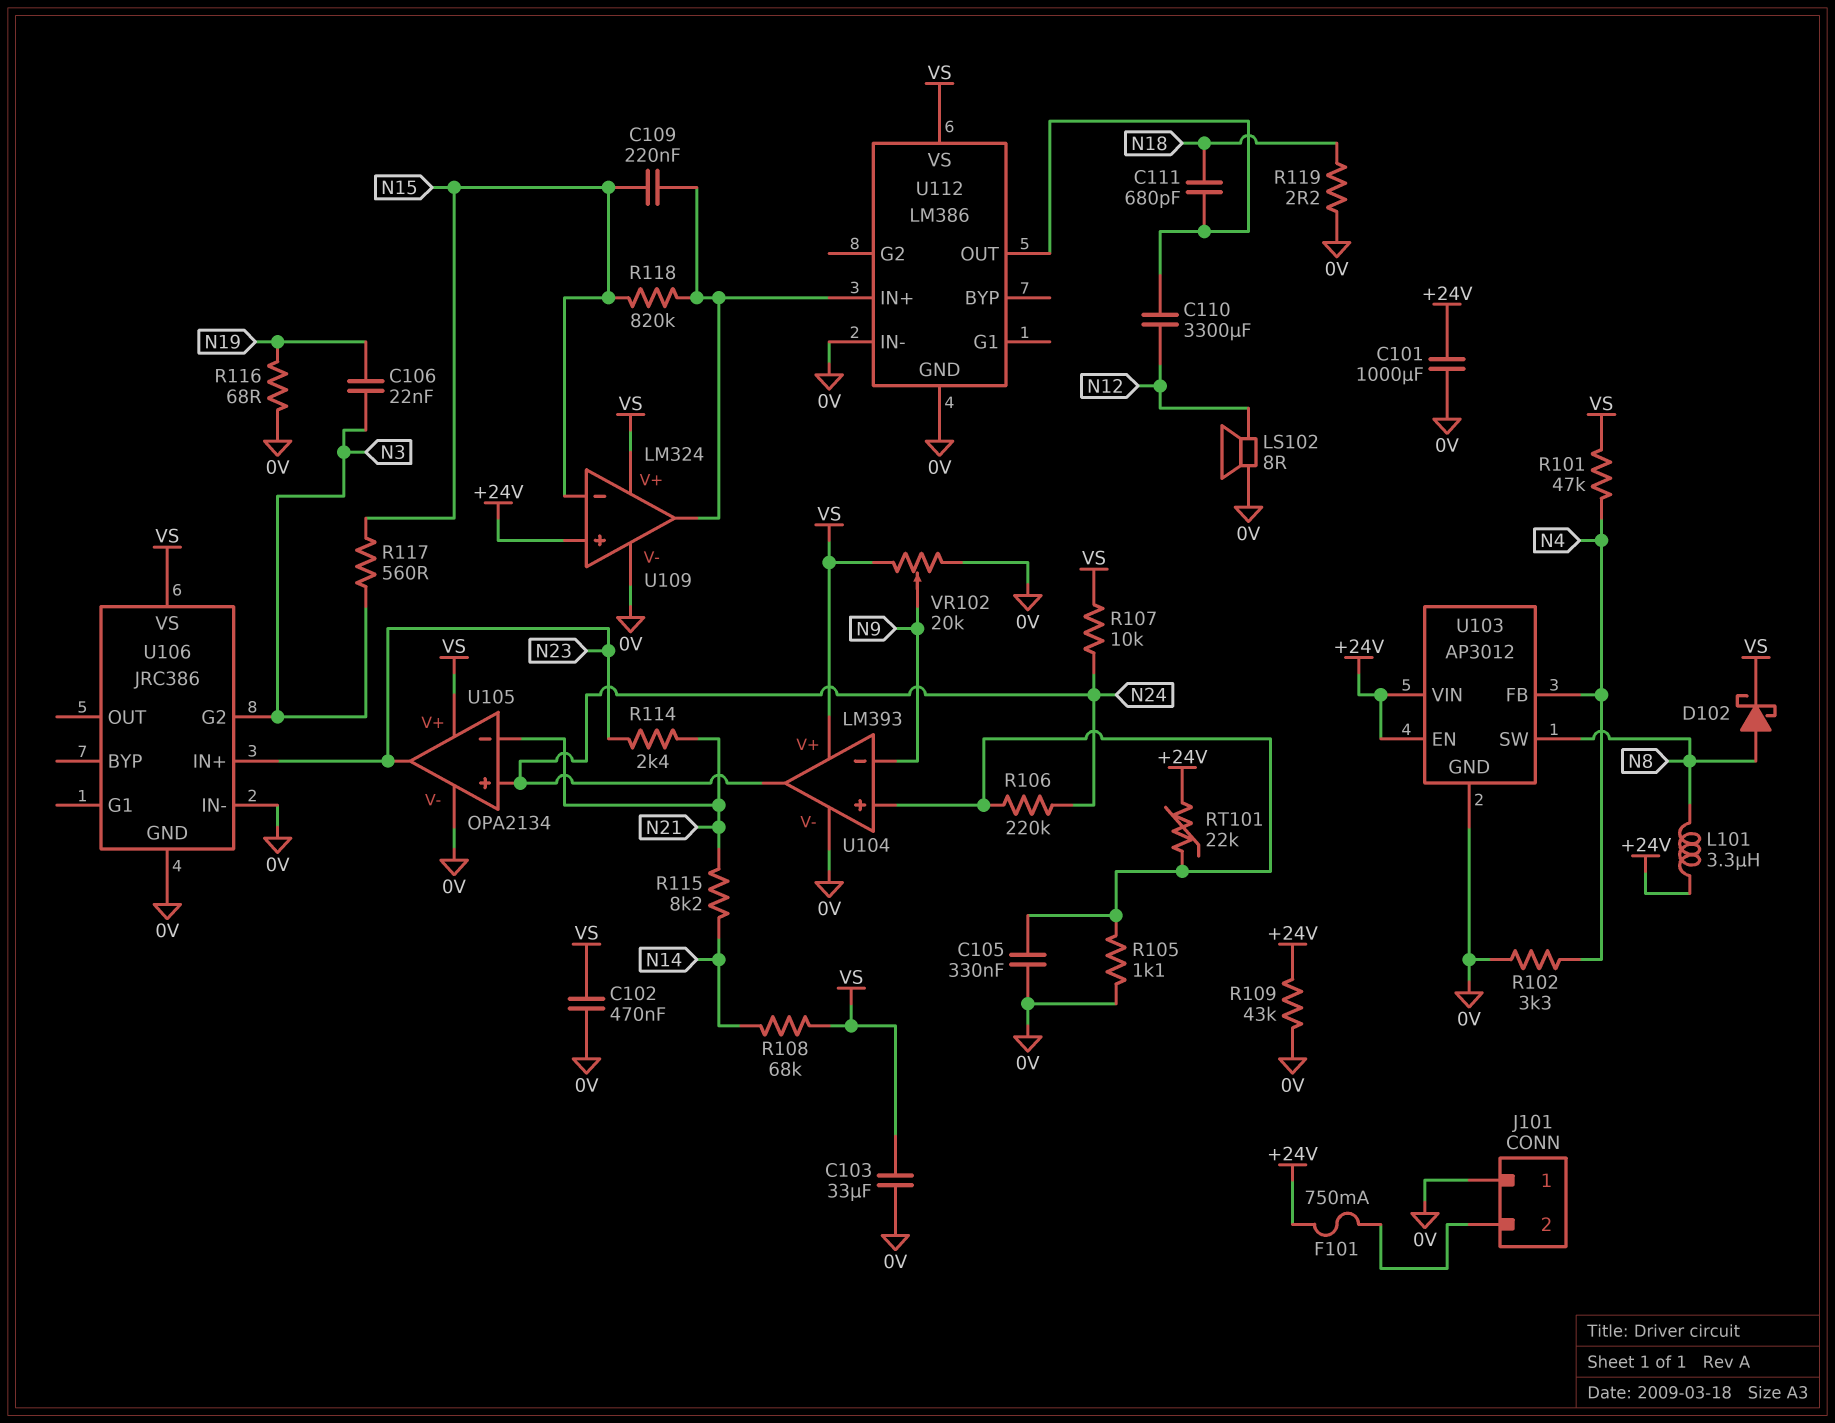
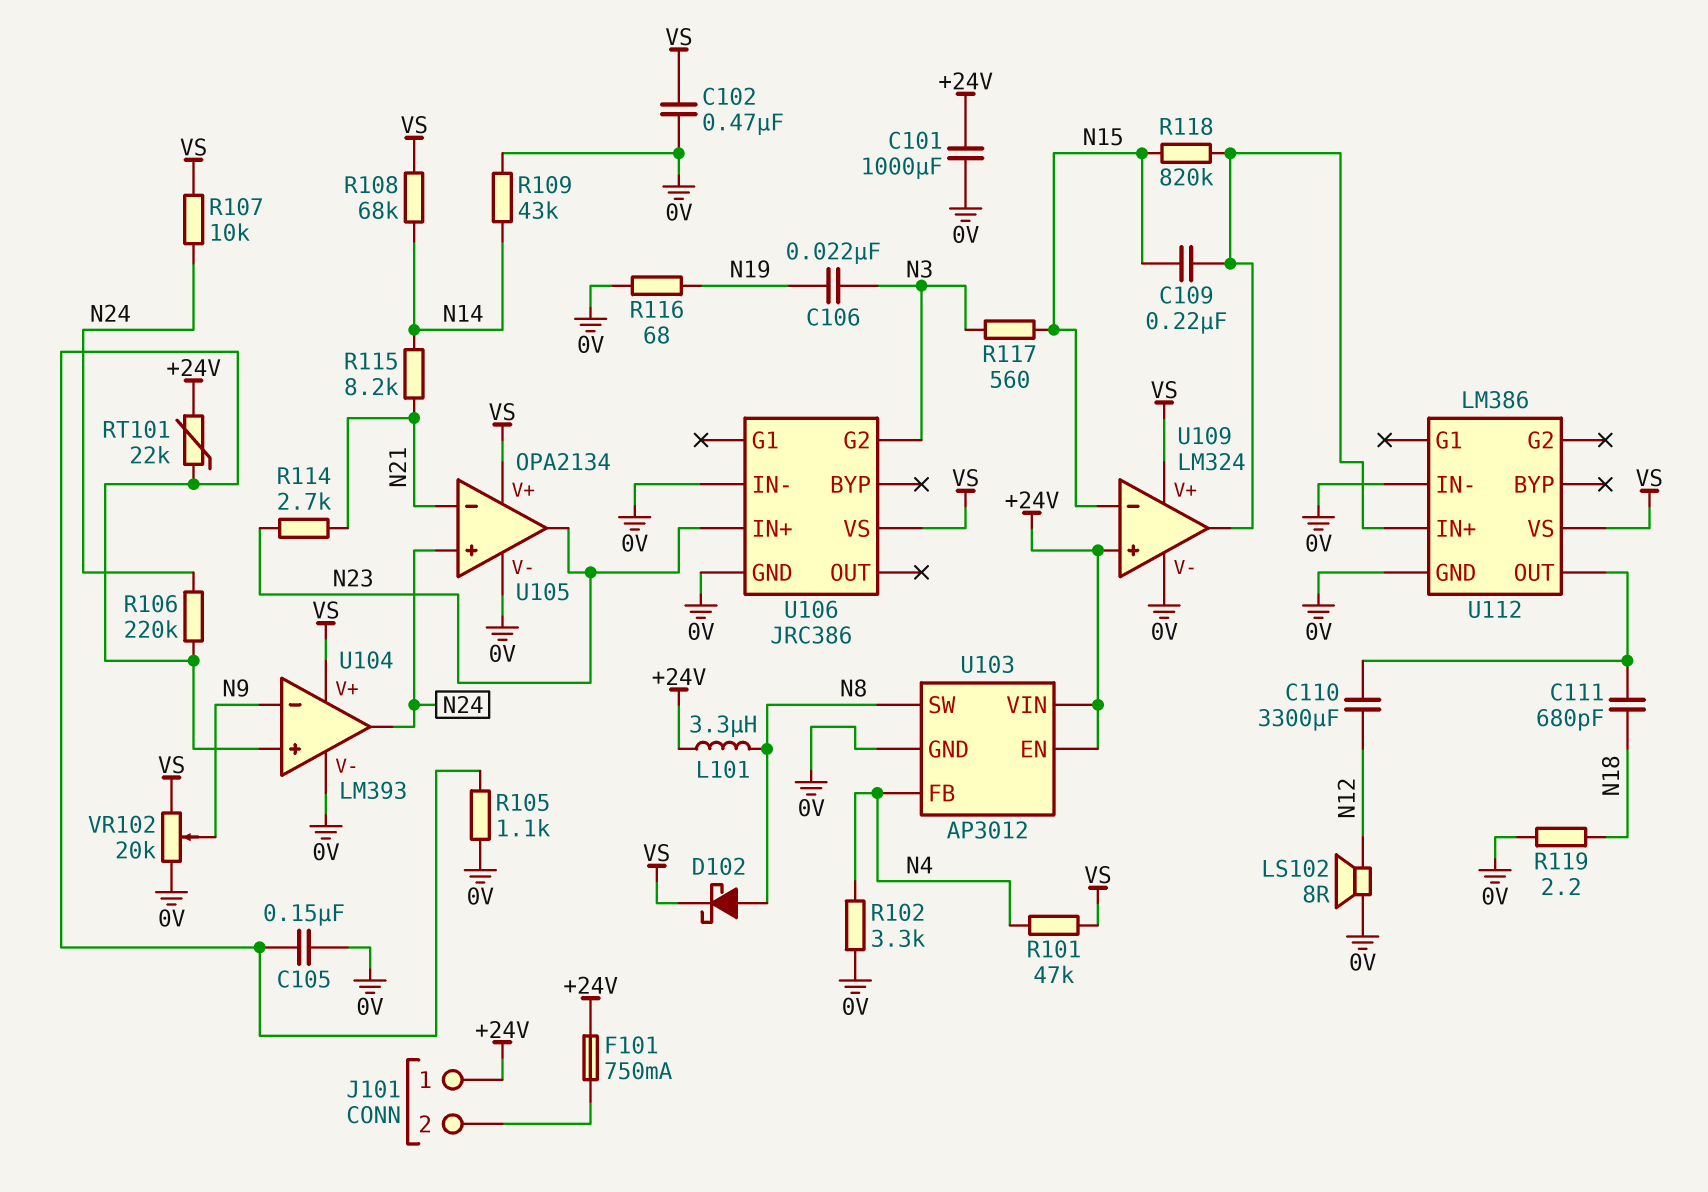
C103: 33uF (0V, VS) -> none
C105: 330nF (0V, U104/in+) -> 150nF (0V, U104/in+)
J101 pin 1: 0V -> +24V
R109: 43k (+24V, 0V) -> 43k (0V, N14)
R114: 2.4k (N21, N23) -> 2.7k (N21, N23)

